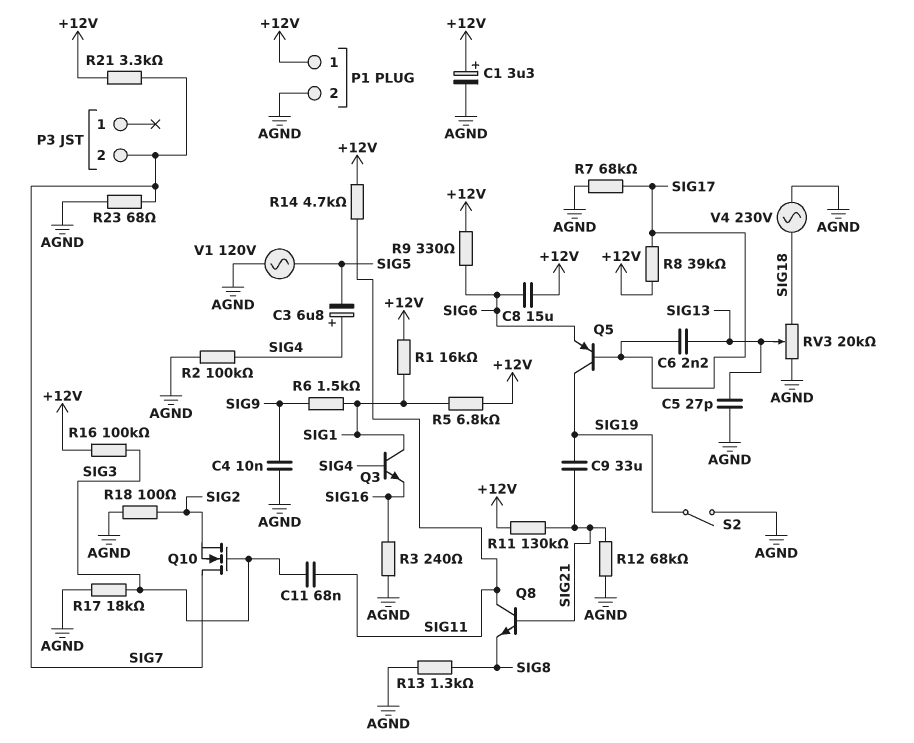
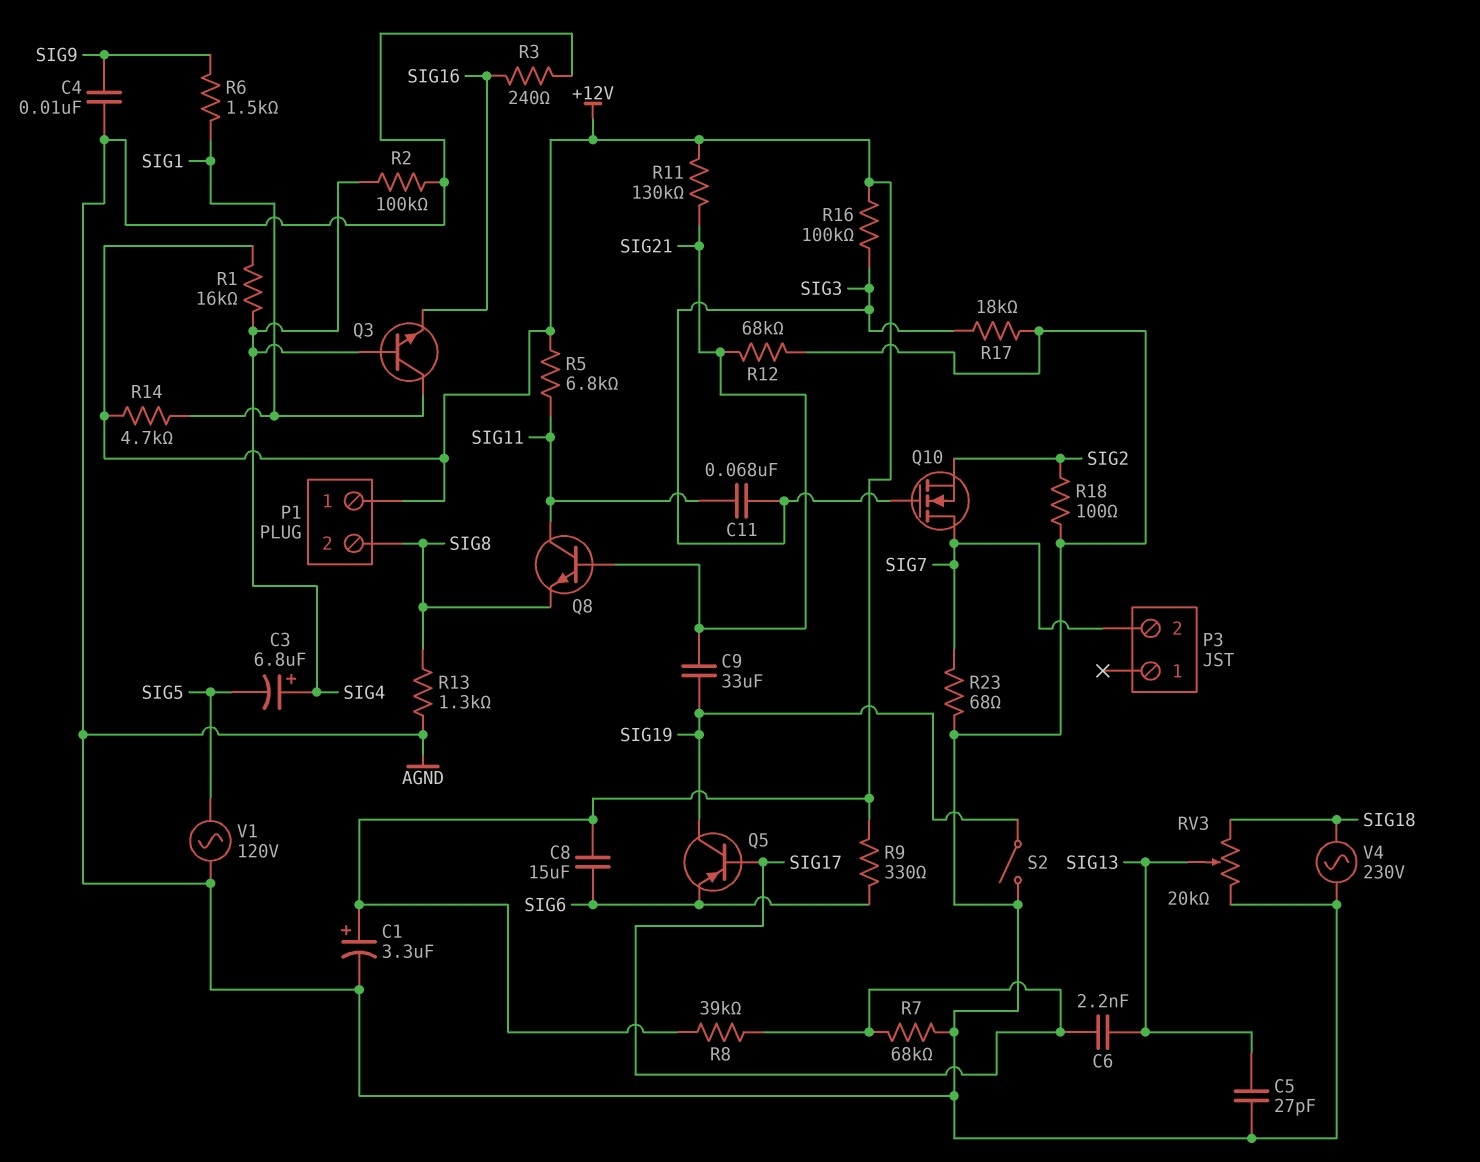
P1 pin 2: AGND -> SIG8
R1: 16k (+12V, SIG1) -> 16k (+12V, SIG4)
R5: 6.8k (+12V, SIG1) -> 6.8k (+12V, SIG11)
R14: 4.7k (+12V, SIG11) -> 4.7k (+12V, SIG1)
R21: 3.3k (+12V, SIG7) -> none

